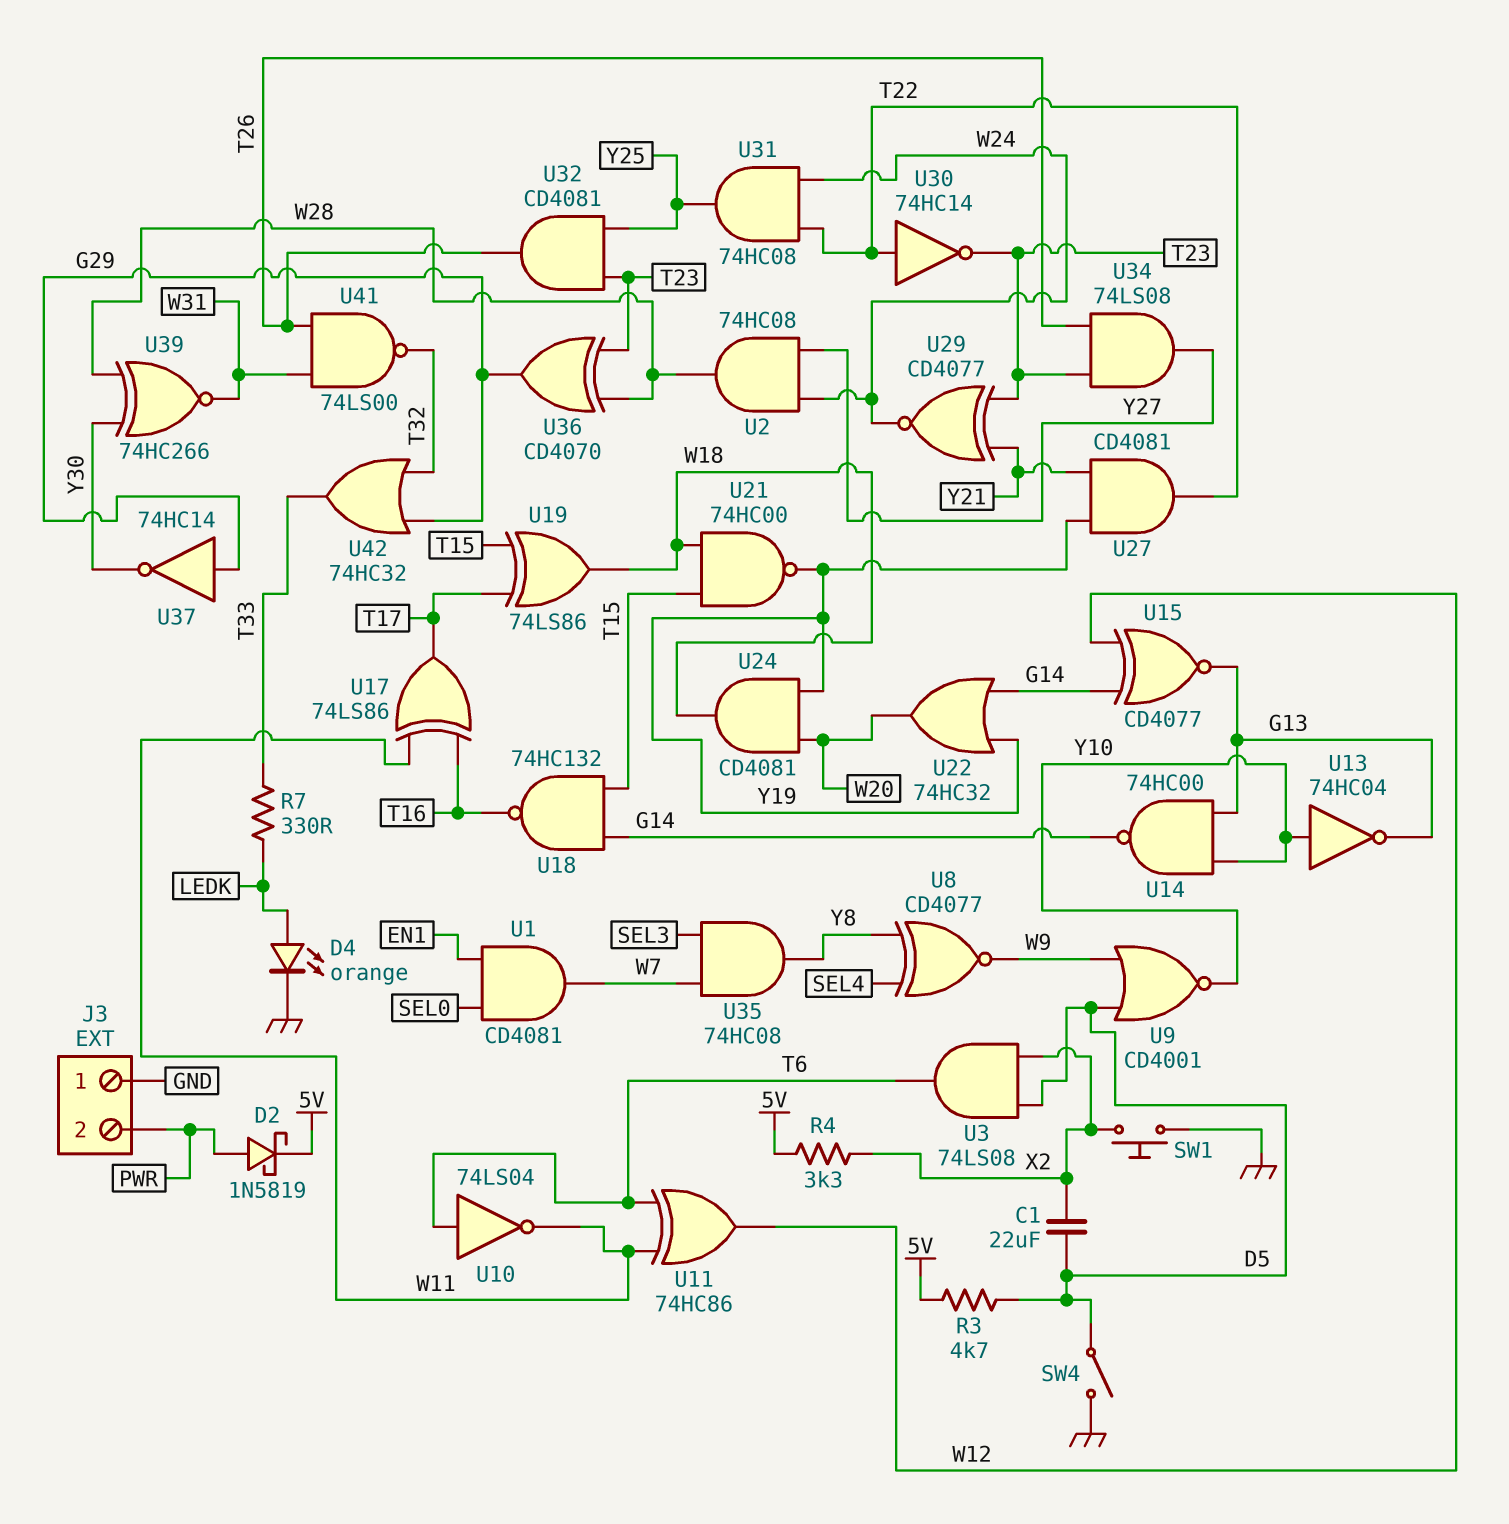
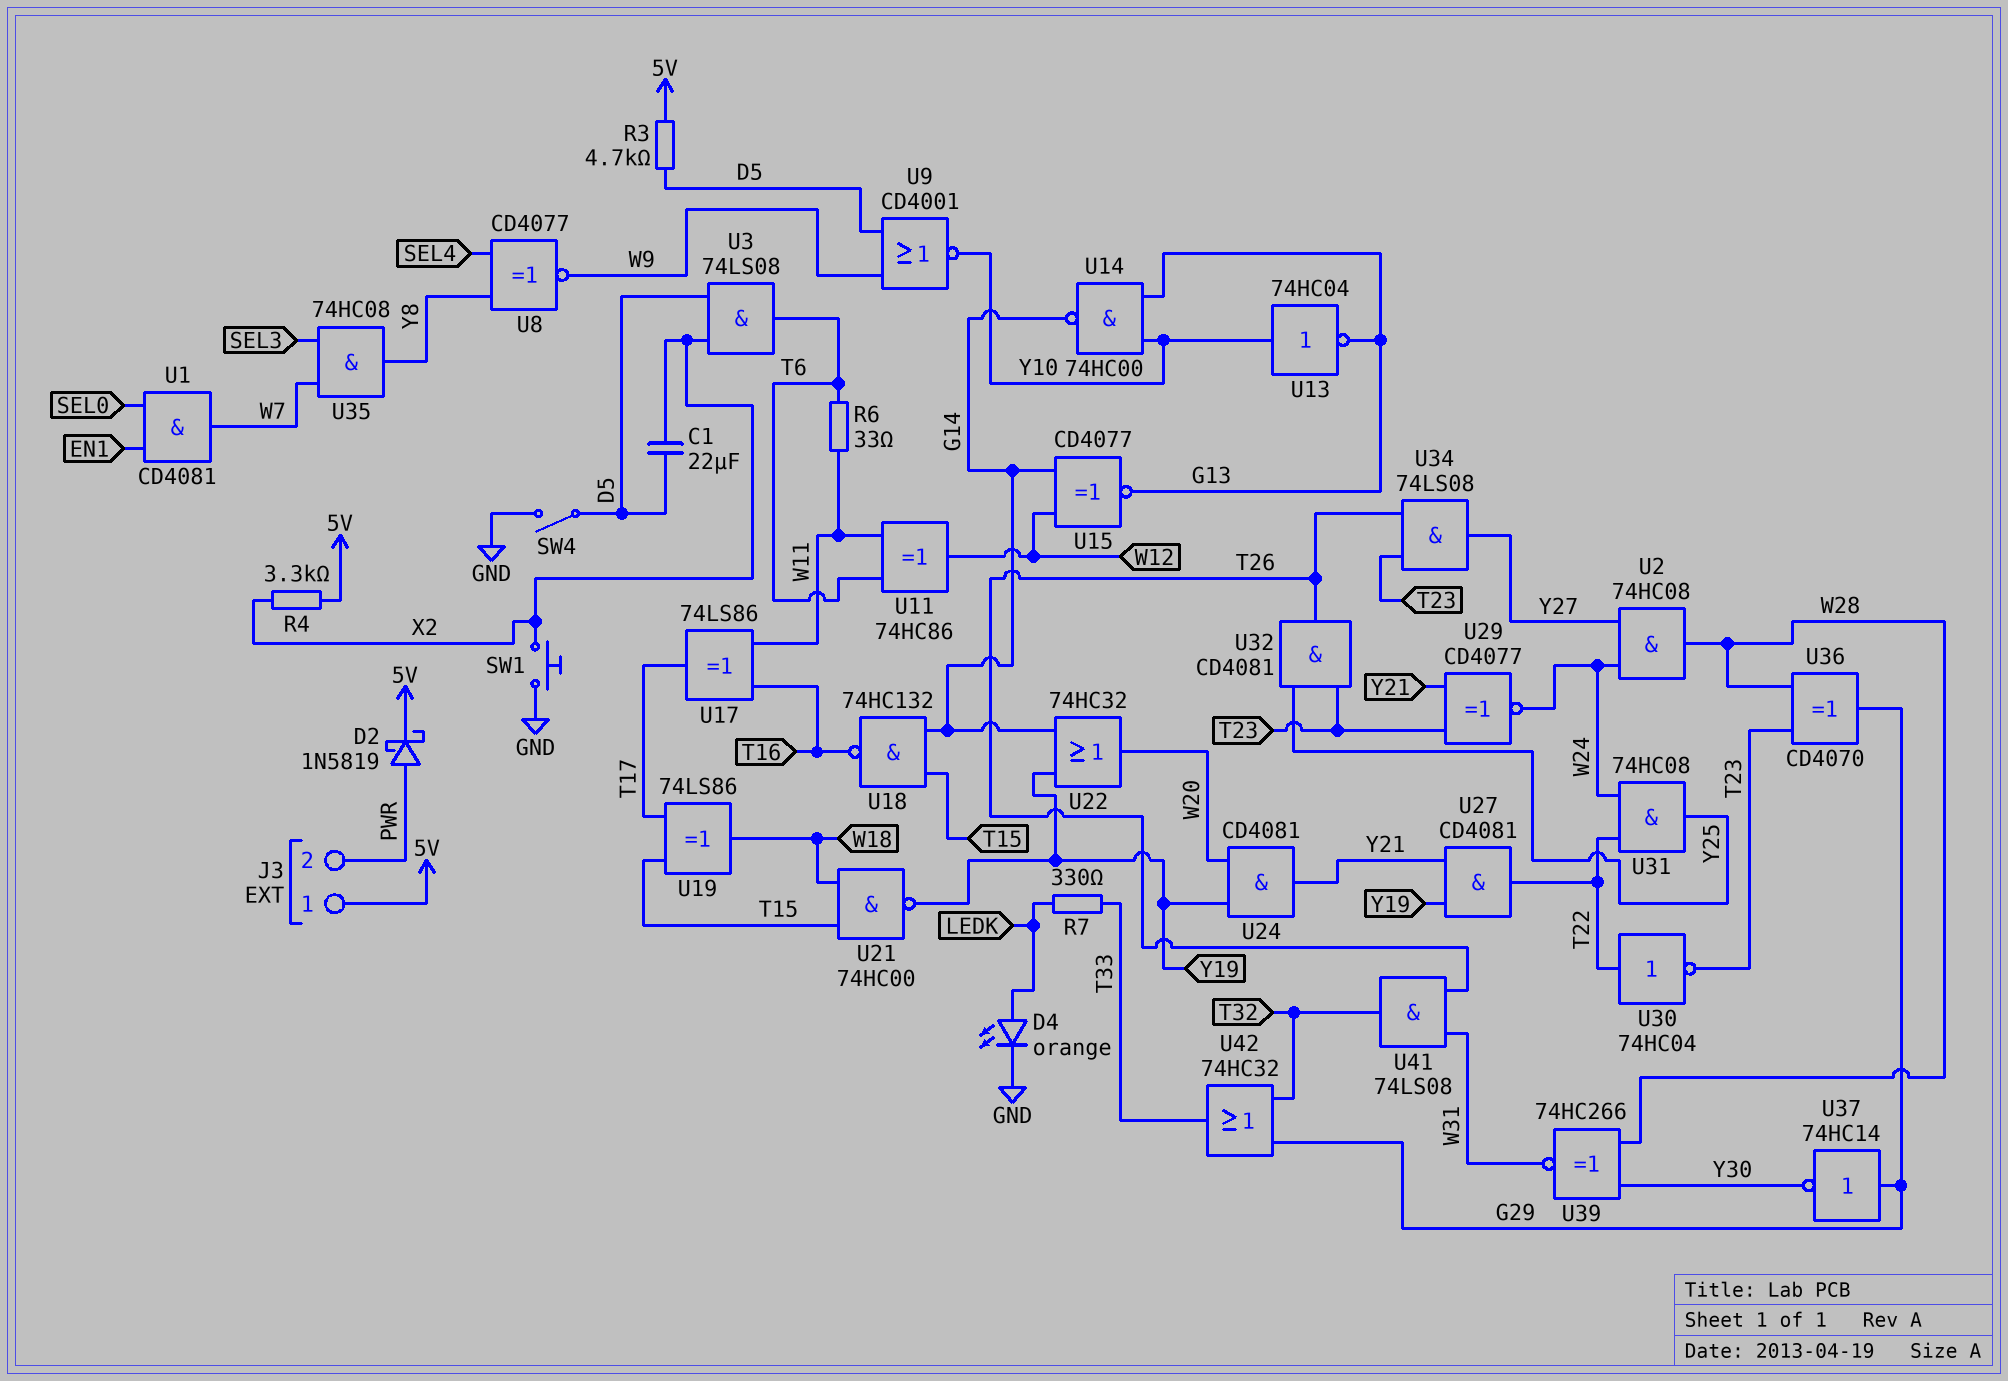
J3 pin 1: GND -> 5V
R6: none -> 33 (T6, W11)
U10: NOT 74LS04 (in T6, out W11) -> none
U24: AND CD4081 (in W20, in Y19, out W18) -> AND CD4081 (in W20, in Y19, out Y21)
U30: NOT 74HC14 (in T22, out T23) -> NOT 74HC04 (in T22, out T23)
U41: NAND 74LS00 (in T26, in W31, out T32) -> AND 74LS08 (in T26, in W31, out T32)

